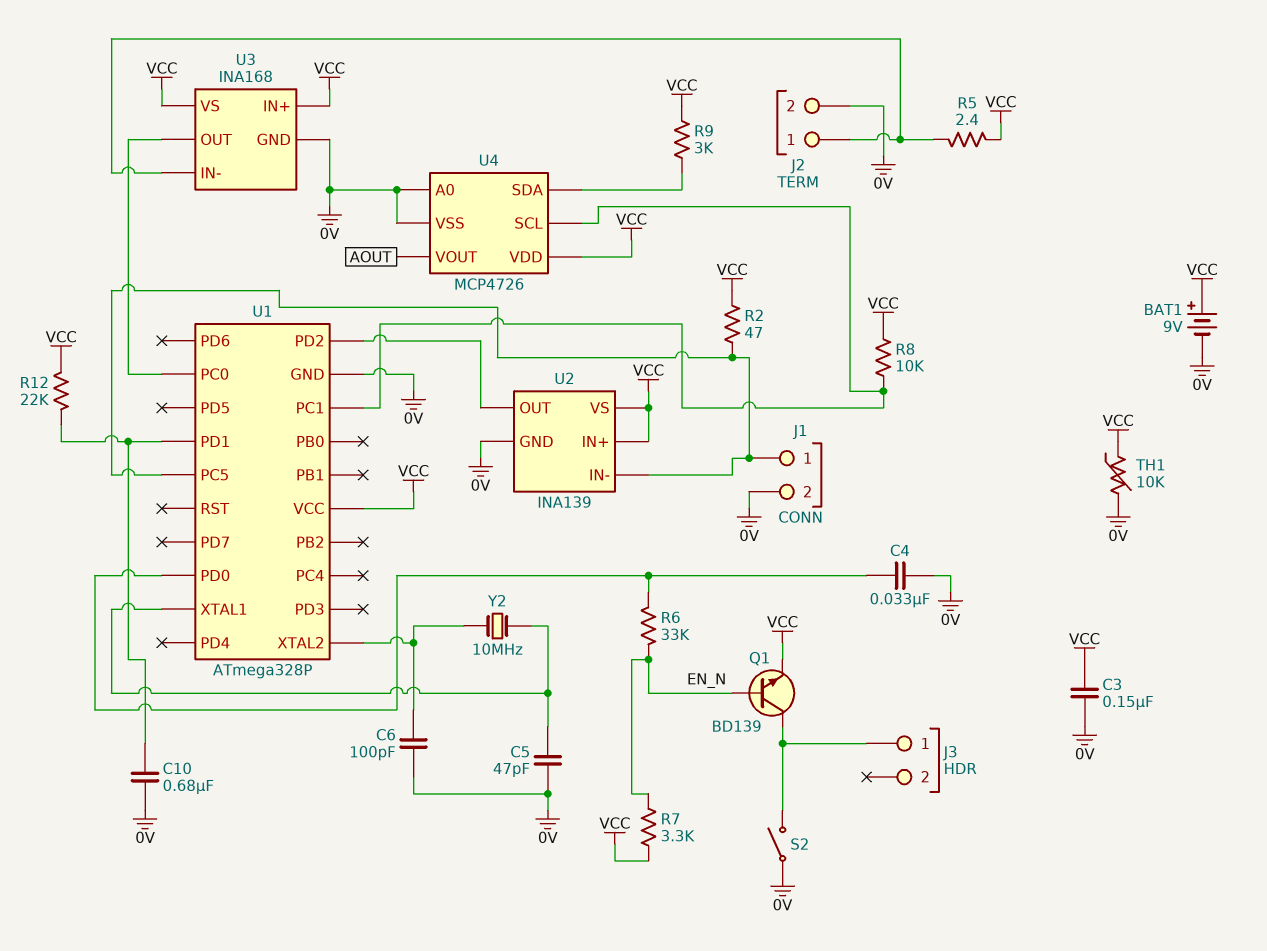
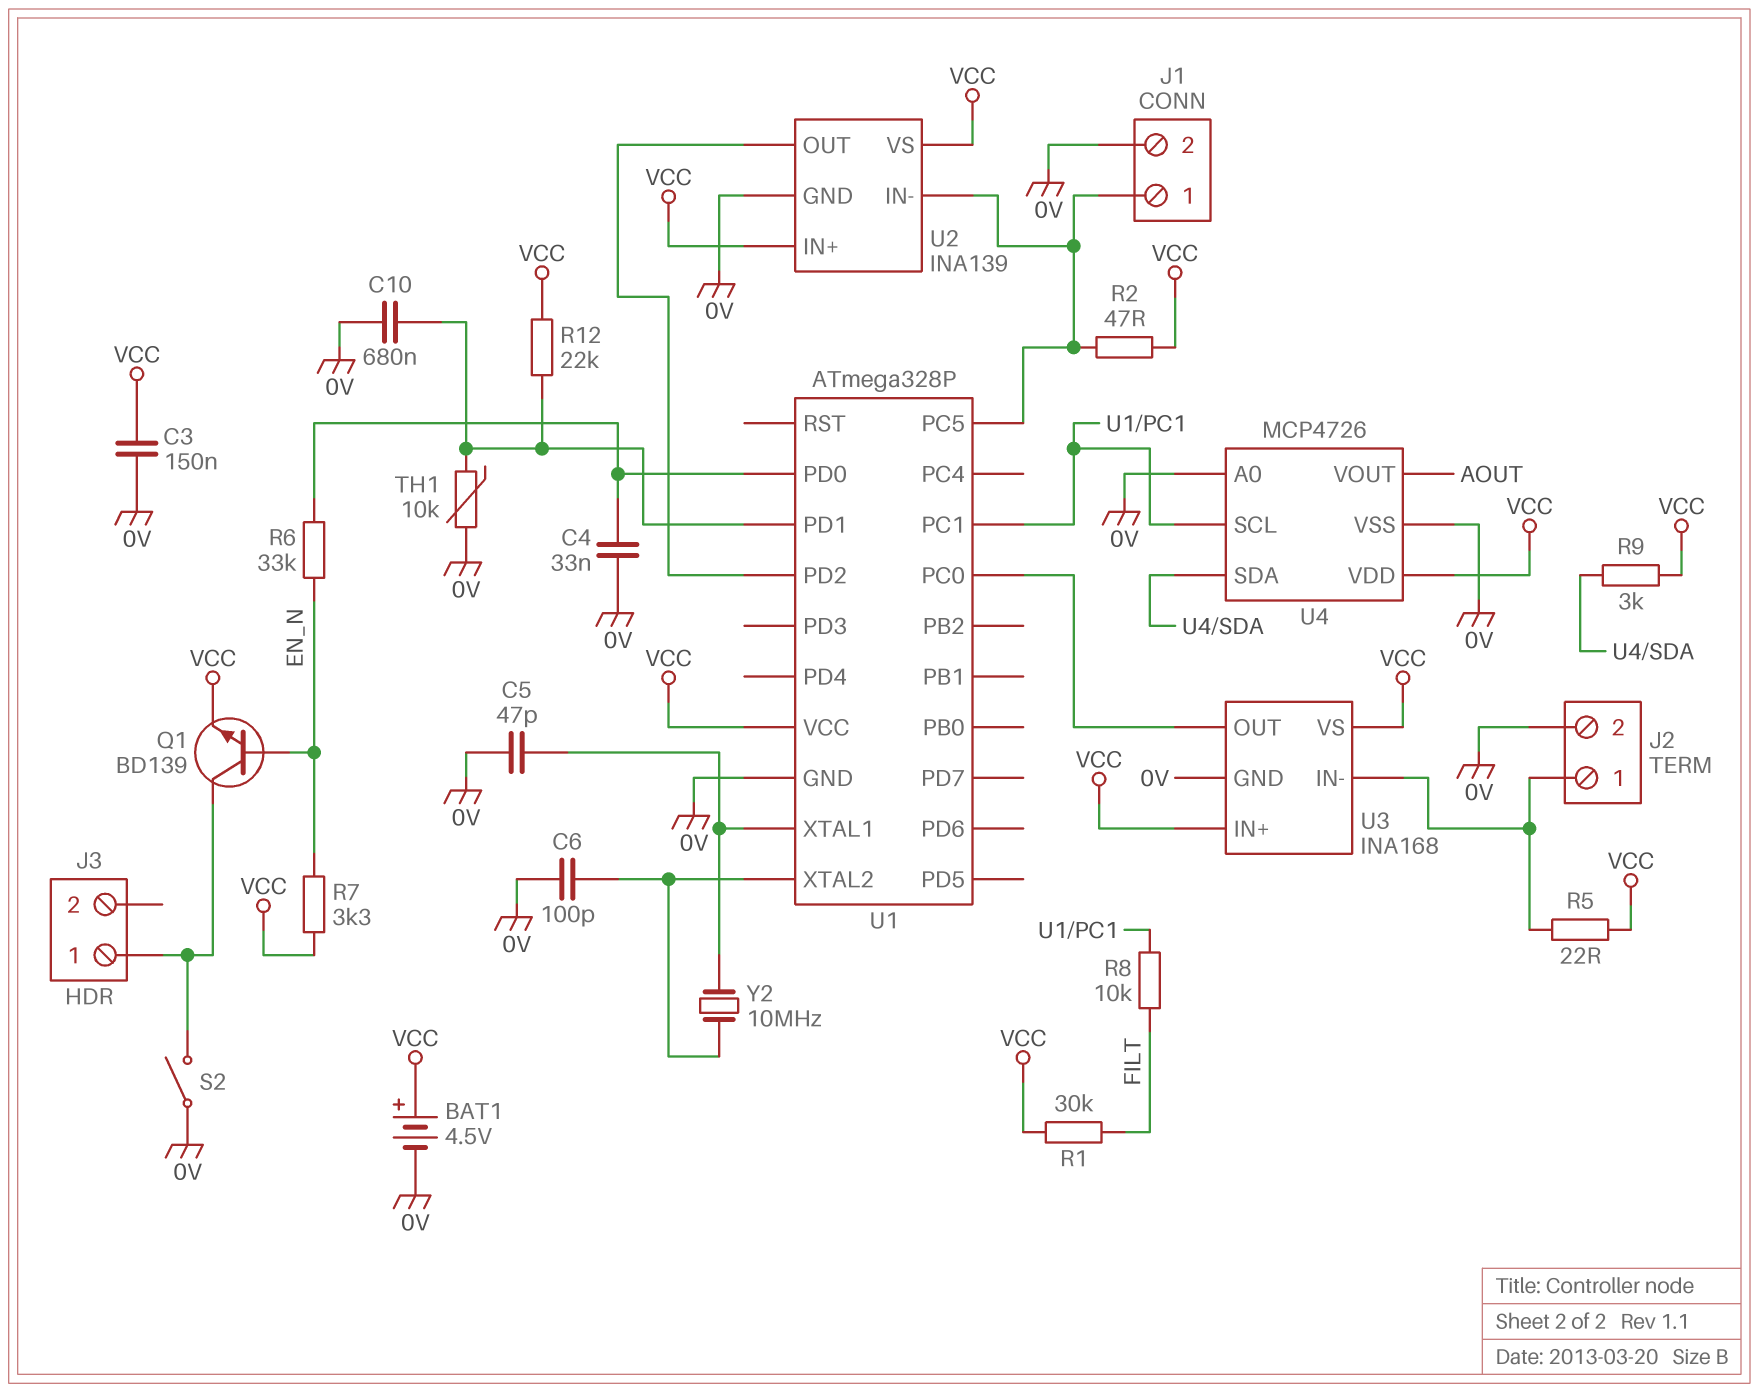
BAT1: 9V (plus VCC, minus 0V) -> 4.5V (plus VCC, minus 0V)
R1: none -> 30k (FILT, VCC)
R5: 2.4 (J2/1, VCC) -> 22 (J2/1, VCC)
R8: 10k (U1/PC1, VCC) -> 10k (FILT, U1/PC1)
TH1: 10k (0V, VCC) -> 10k (0V, U1/PD1)

